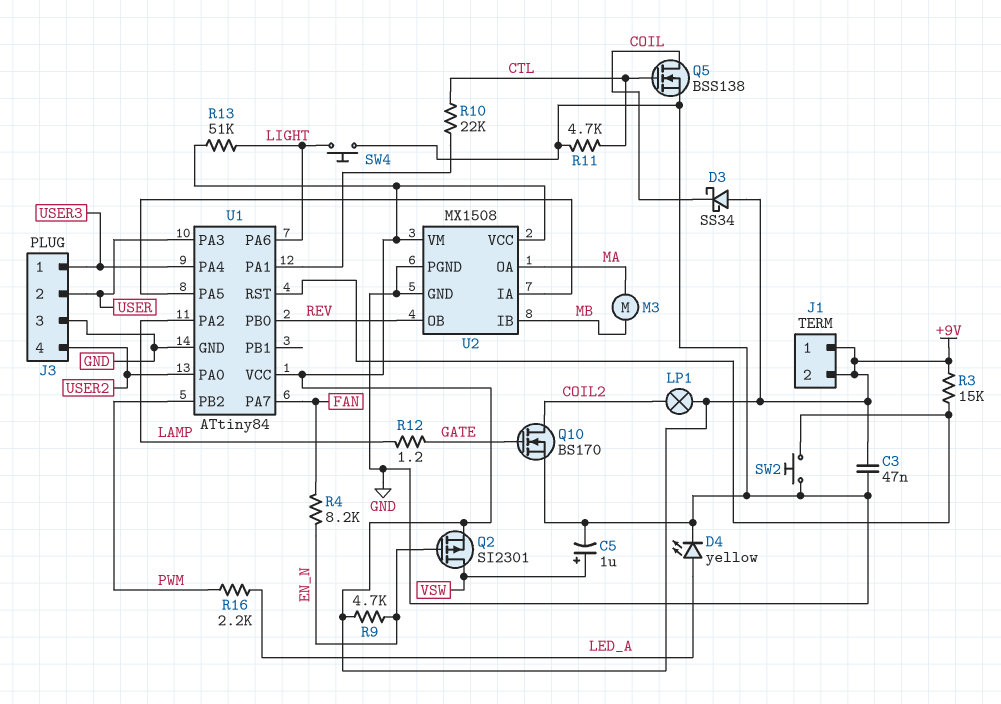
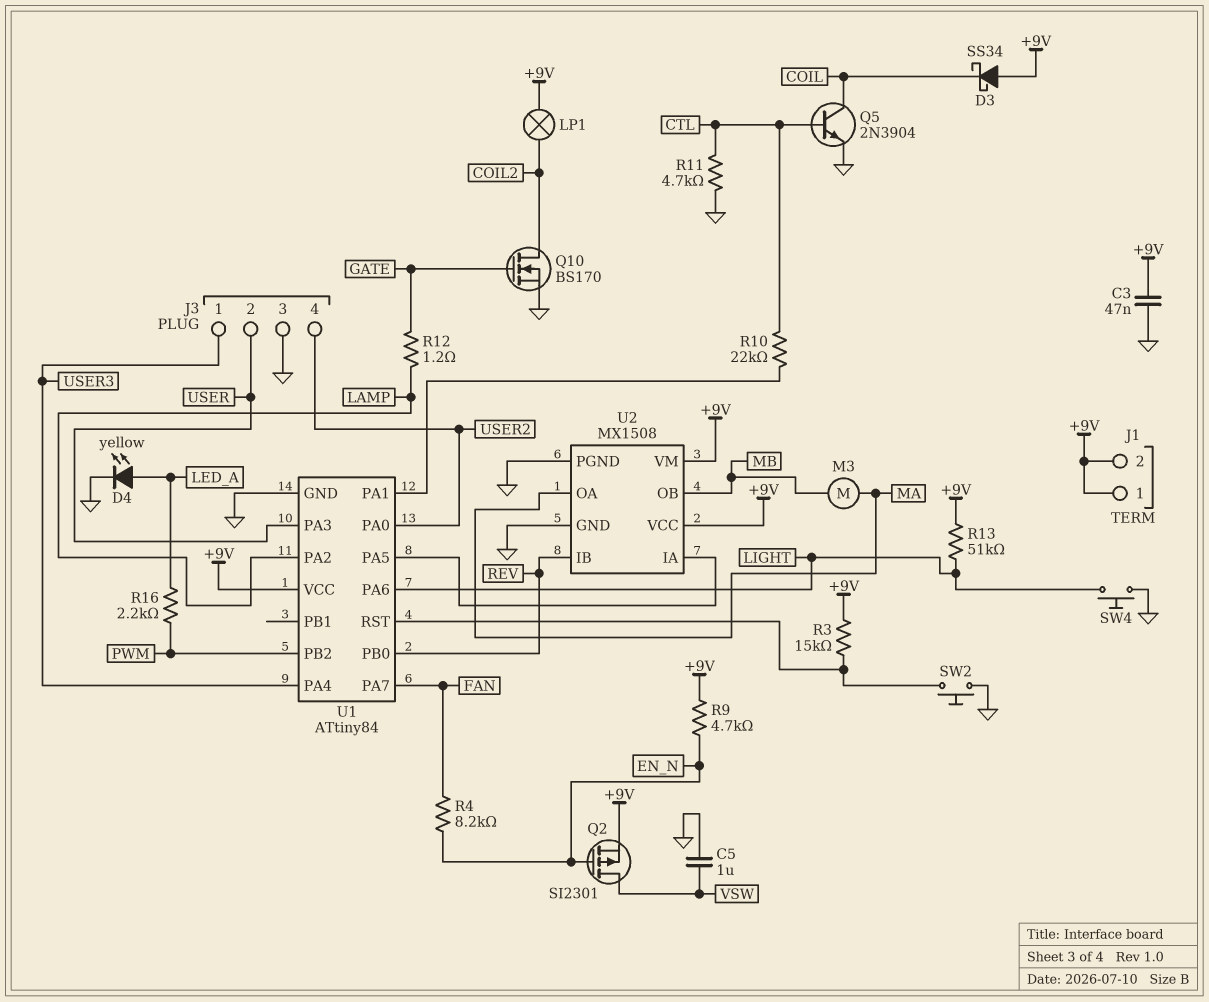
C5: 1uF (plus VSW, minus GND) -> 1uF (GND, VSW)
Q5: NMOS BSS138 (G CTL, D COIL, S GND) -> NPN 2N3904 (B CTL, C COIL, E GND)
U2 pin IB: MB -> REV
U2 pin OB: REV -> MB

